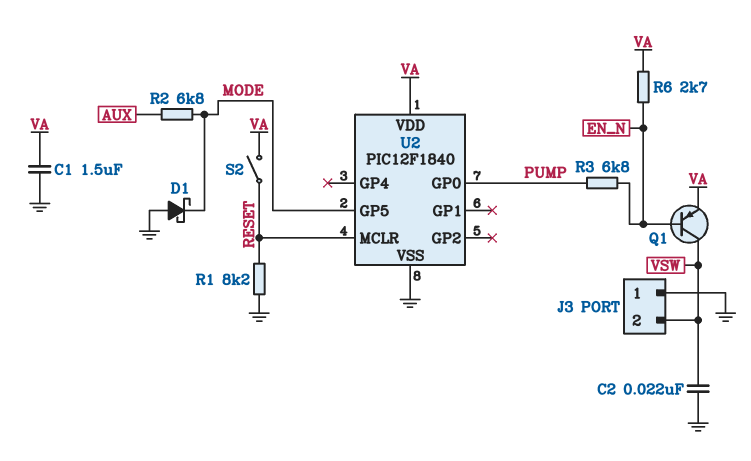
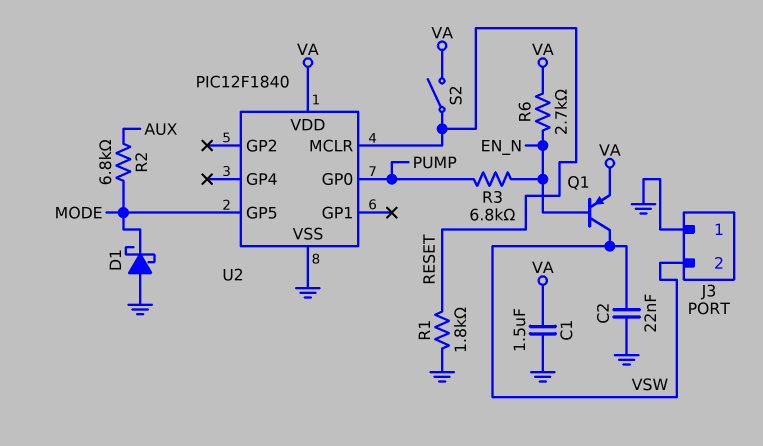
R1: 8.2k (GND, RESET) -> 1.8k (GND, RESET)

